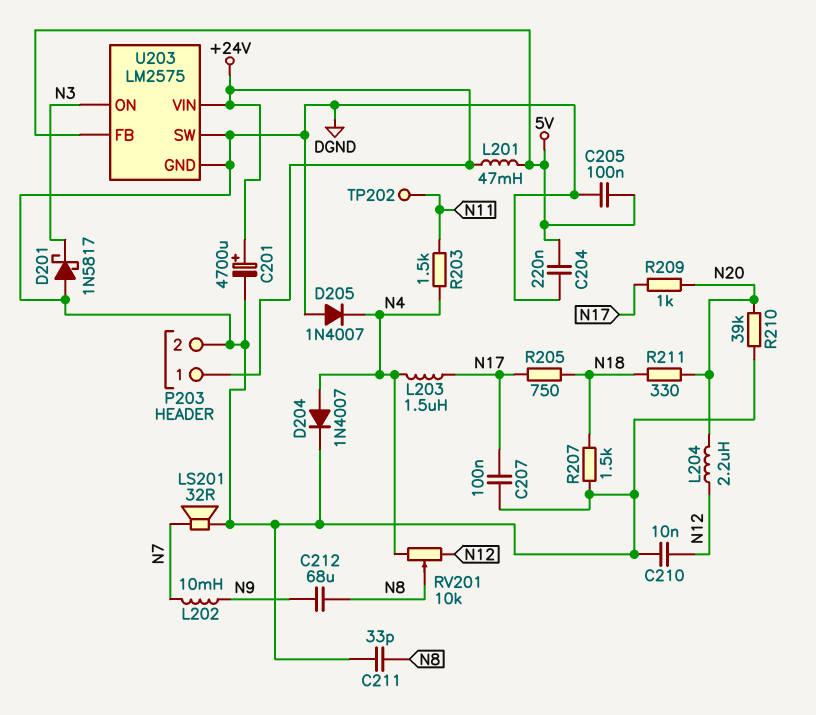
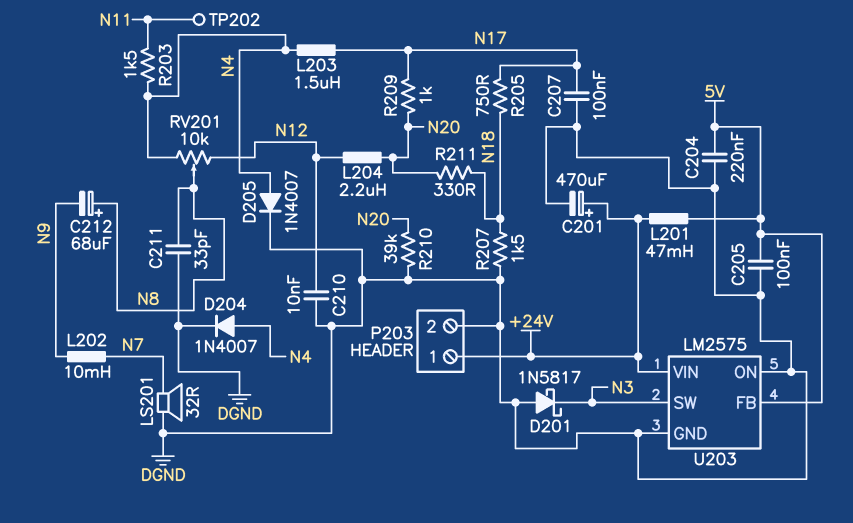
C201: 4700uF (plus +24V, minus DGND) -> 470uF (plus +24V, minus DGND)
C212: 68uF (N8, N9) -> 68uF (plus N8, minus N9)
D205: diode 1N4007 (A DGND, K N4) -> diode 1N4007 (A N4, K DGND)
U203 pin ON: N3 -> DGND
U203 pin SW: DGND -> N3

